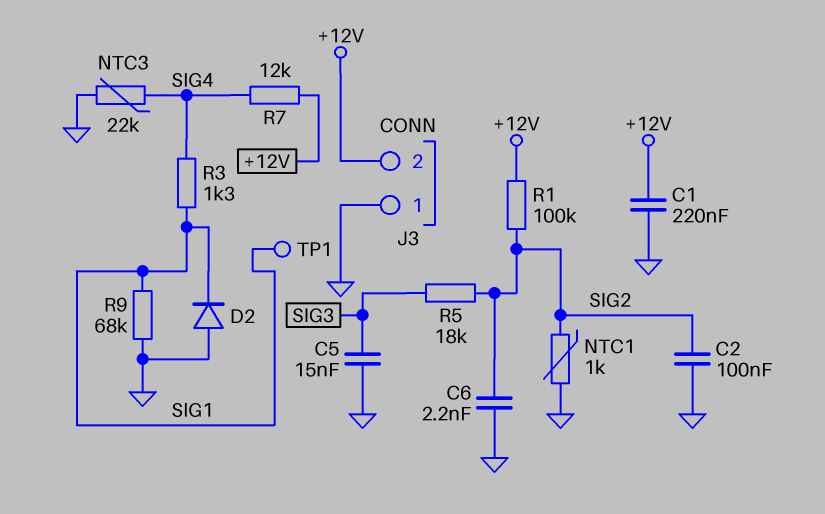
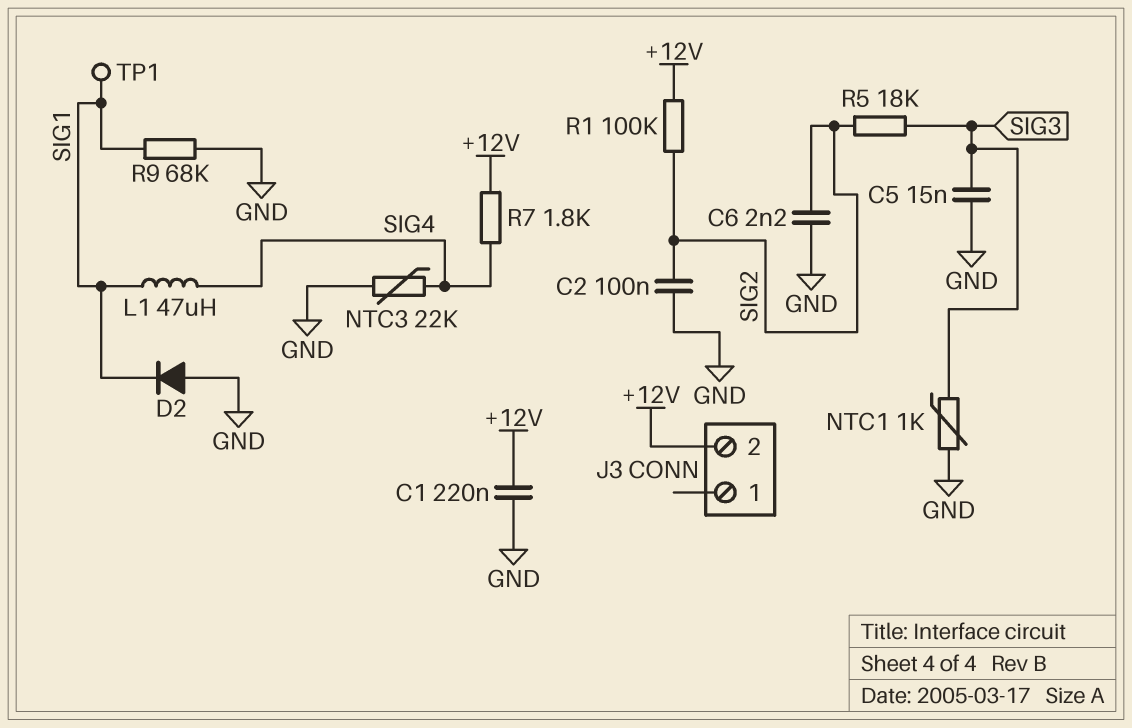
J3 pin 1: GND -> none
L1: none -> 47uH (SIG1, SIG4)
NTC1: 1k (GND, SIG2) -> 1k (GND, SIG3)
R3: 1.3k (SIG1, SIG4) -> none
R7: 12k (+12V, SIG4) -> 1.8k (+12V, SIG4)

